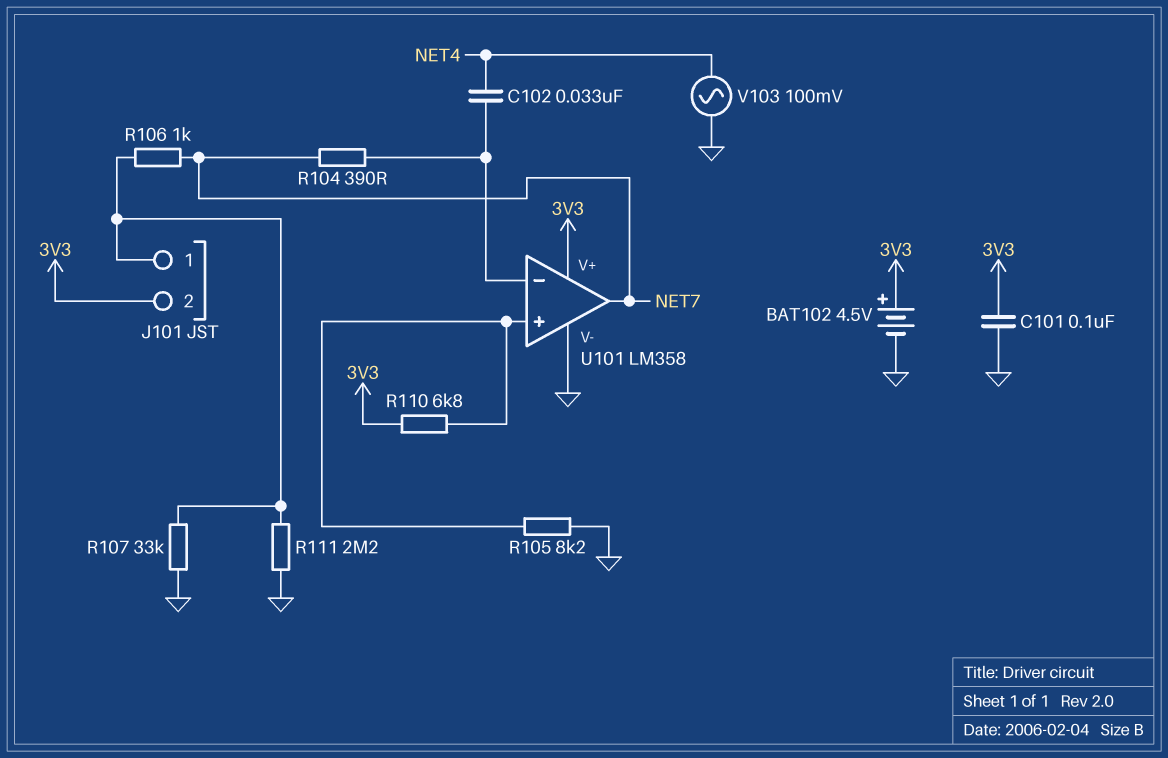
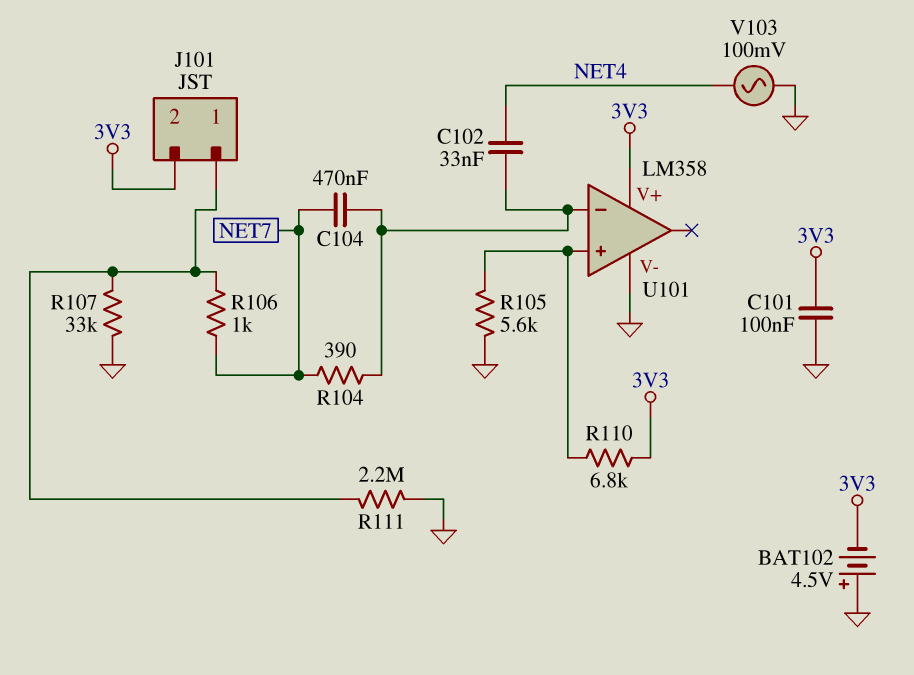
BAT102: 4.5V (plus 3V3, minus GND) -> 4.5V (plus GND, minus 3V3)
C104: none -> 470nF (NET7, U101/in-)
R105: 8.2k (GND, U101/in+) -> 5.6k (GND, U101/in+)
U101 pin out: NET7 -> none

